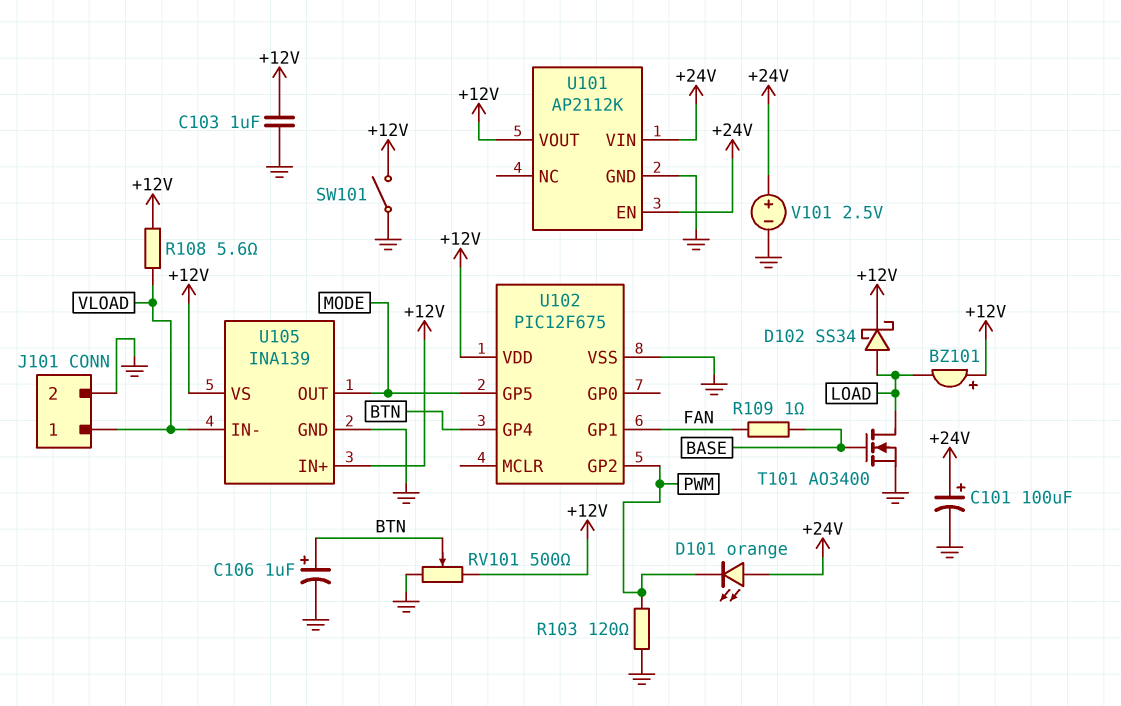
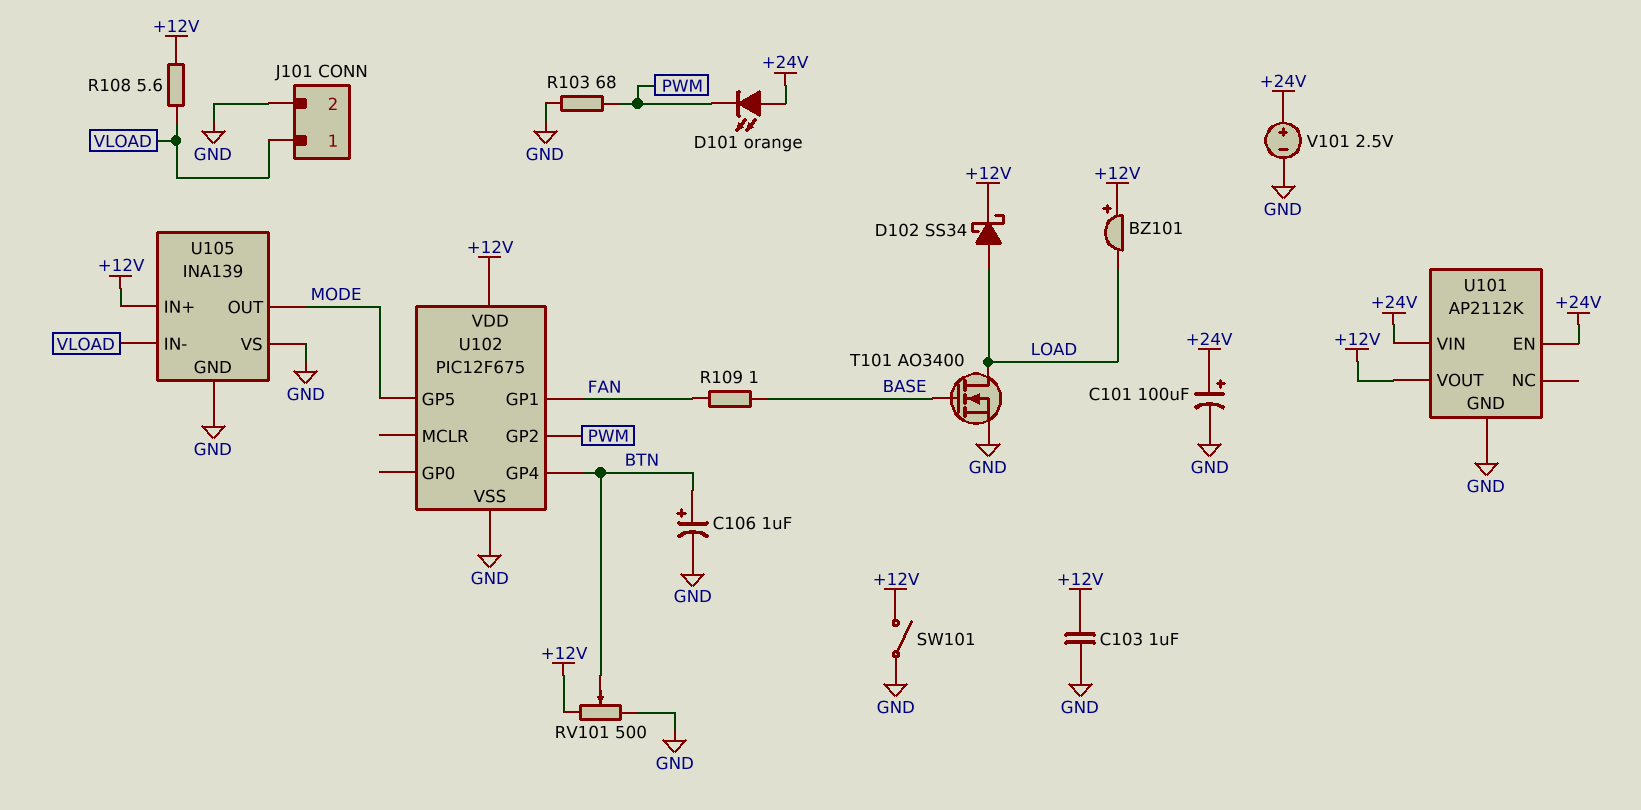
R103: 120 (GND, PWM) -> 68 (GND, PWM)
U105 pin VS: +12V -> GND

